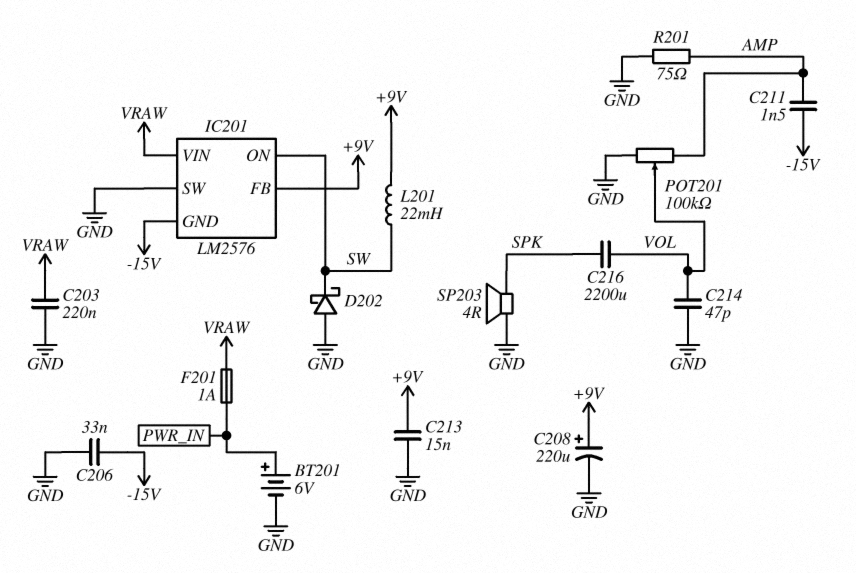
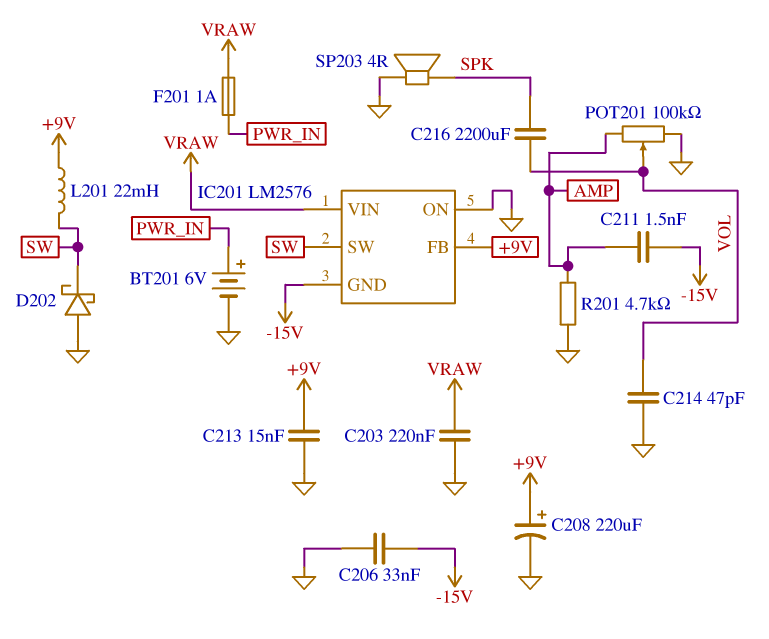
IC201 pin ON: SW -> GND
IC201 pin SW: GND -> SW
R201: 75 (AMP, GND) -> 4.7k (AMP, GND)

